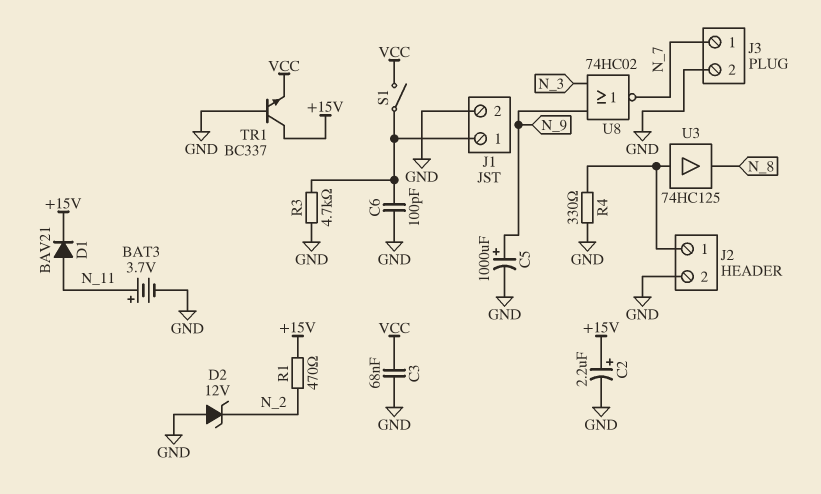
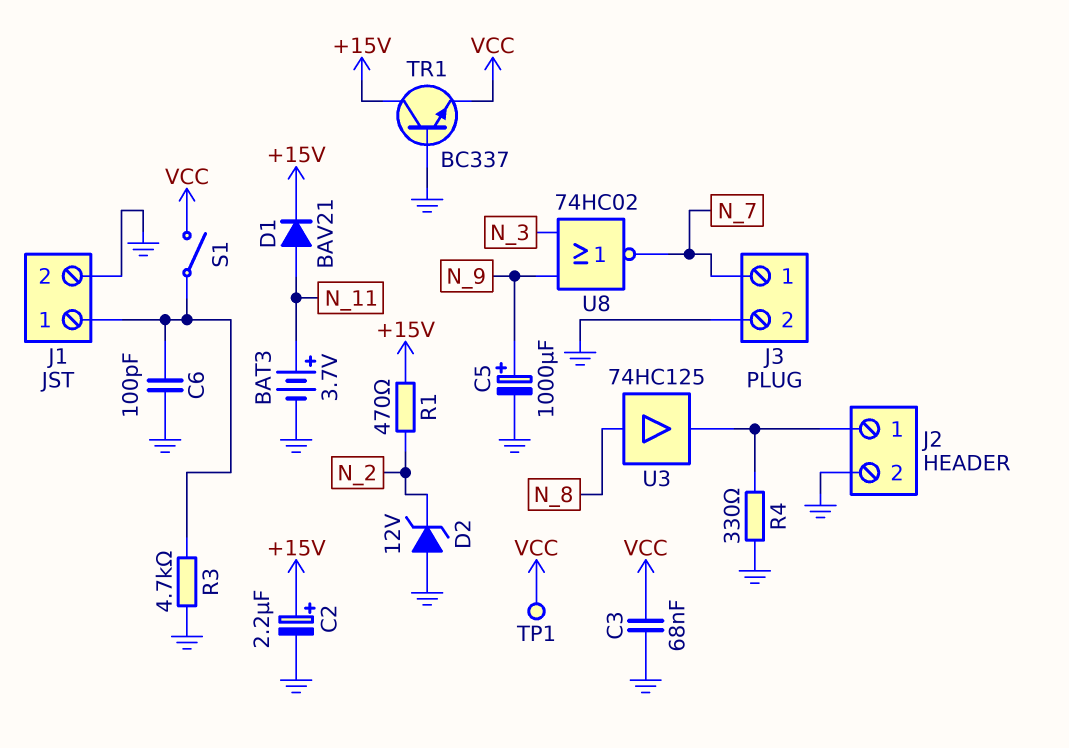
TP1: none -> test point (VCC)
U3: buffer 74HC125 (in J2/1, out N_8) -> buffer 74HC125 (in N_8, out J2/1)

